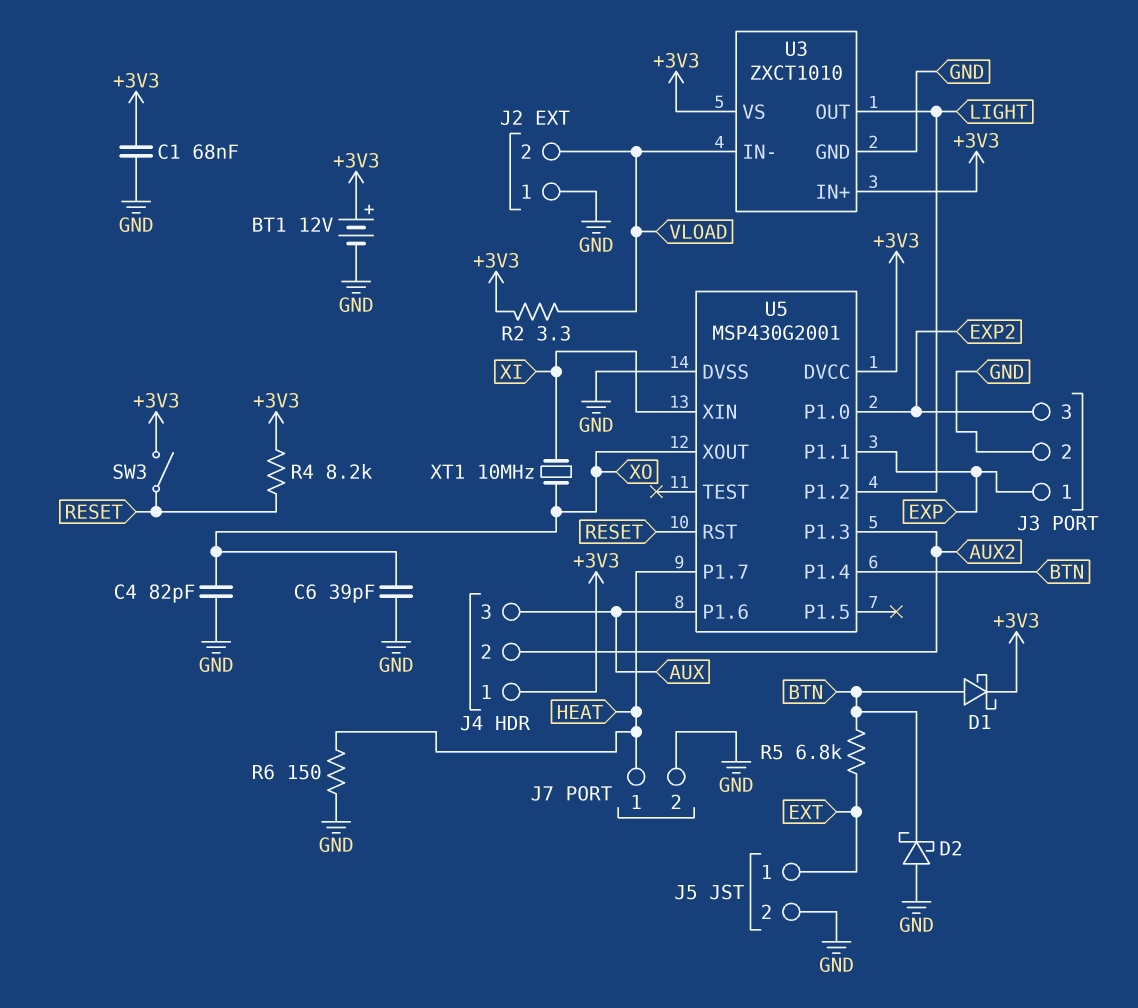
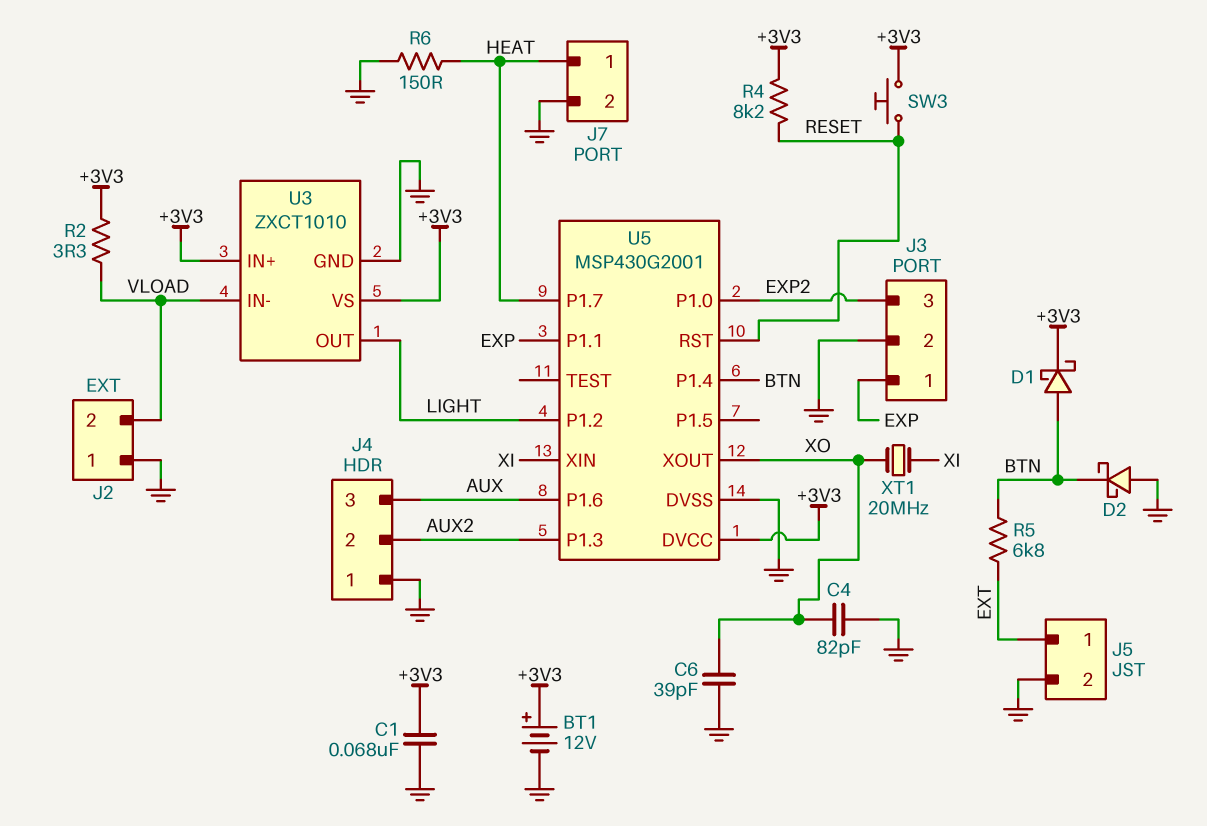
J4 pin 1: +3V3 -> GND
SW3: switch (+3V3, RESET) -> button (+3V3, RESET)
XT1: 10MHz (XI, XO) -> 20MHz (XI, XO)

